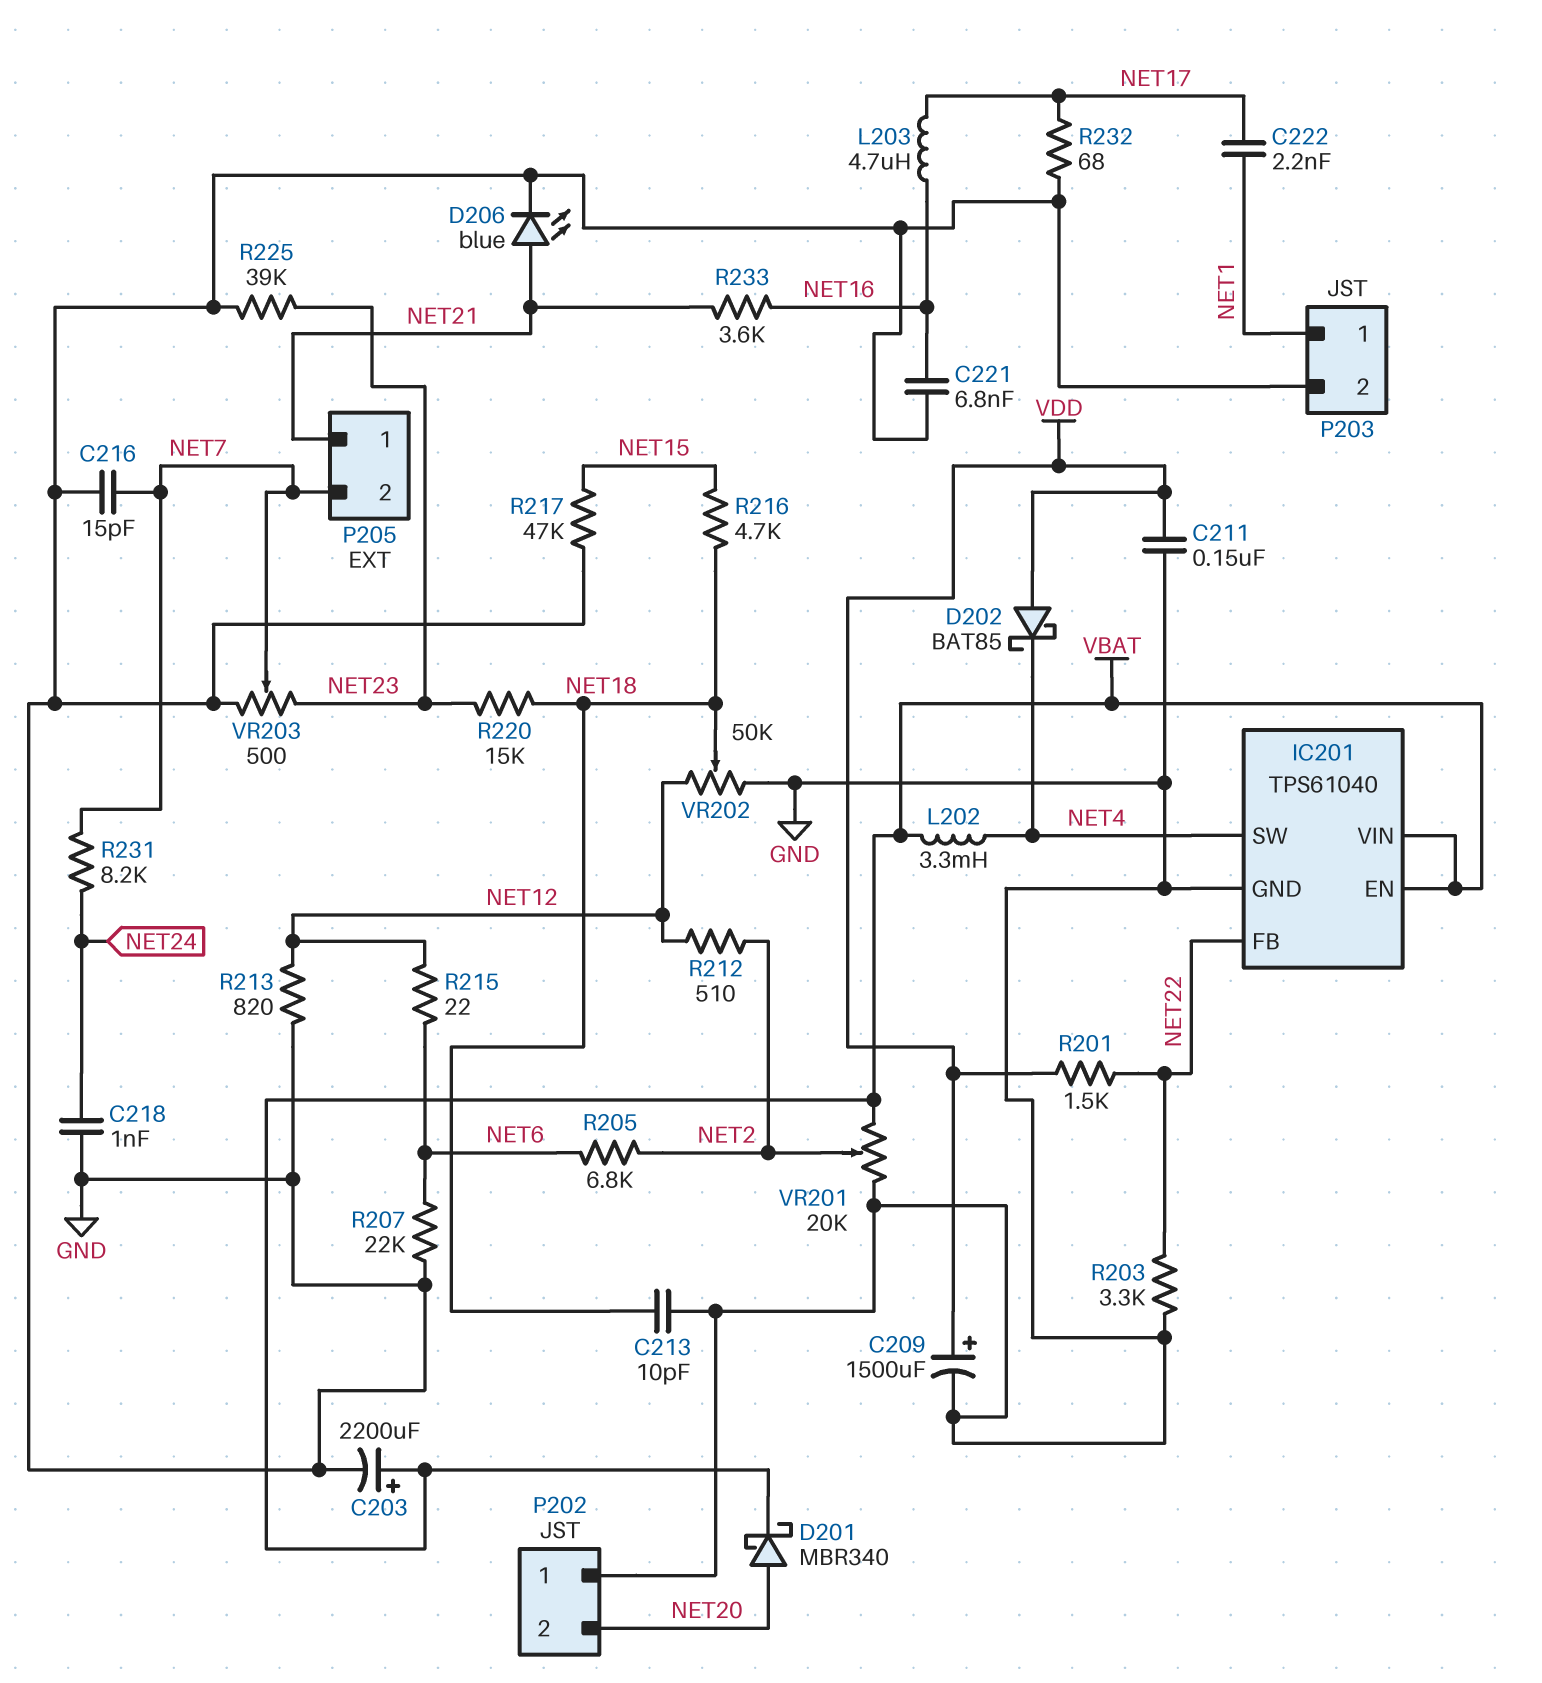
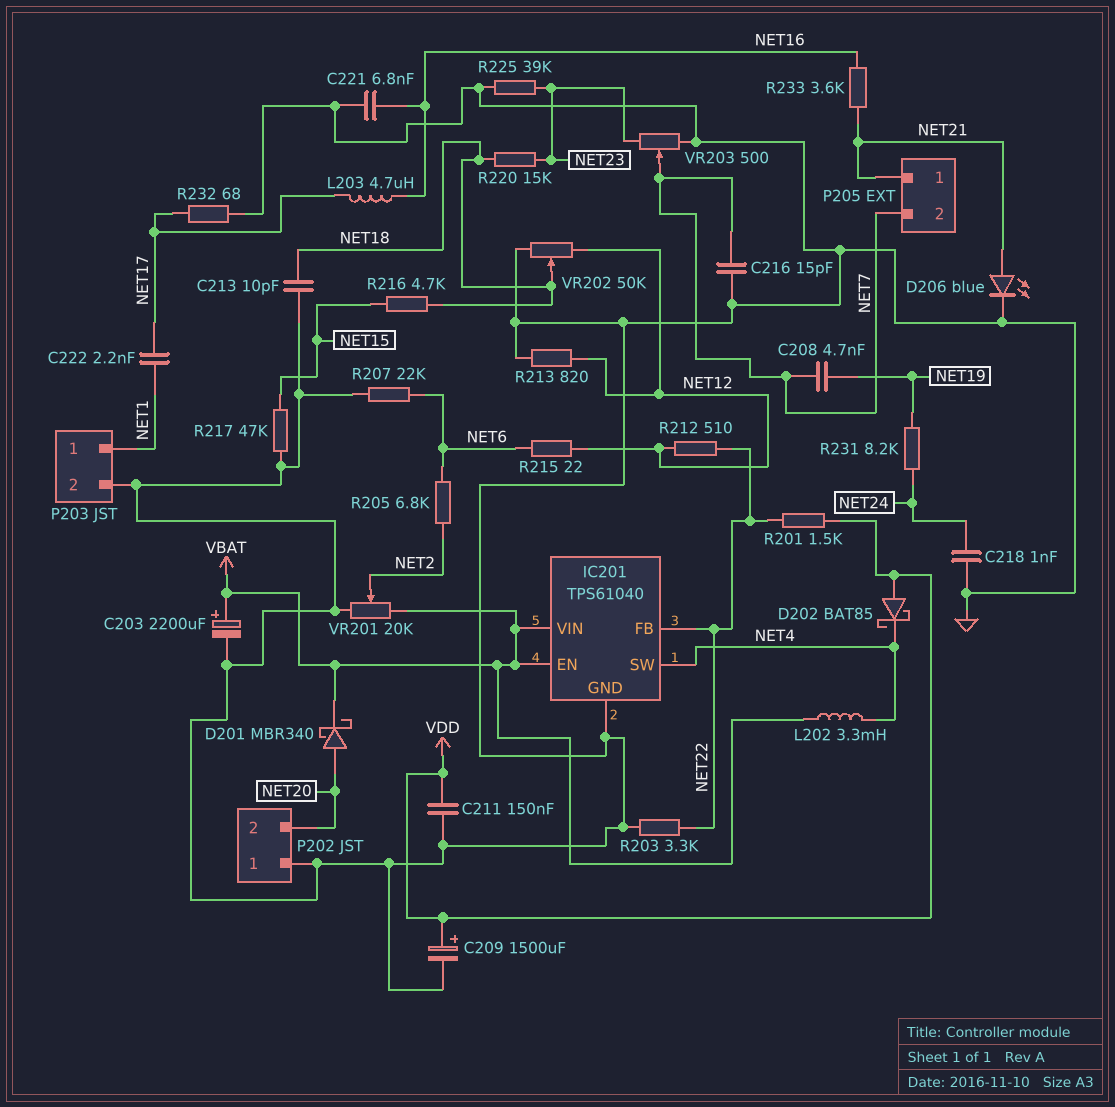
C208: none -> 4.7nF (NET7, NET19)
R212: 510 (NET2, NET12) -> 510 (NET12, NET22)
R231: 8.2k (NET7, NET24) -> 8.2k (NET19, NET24)

